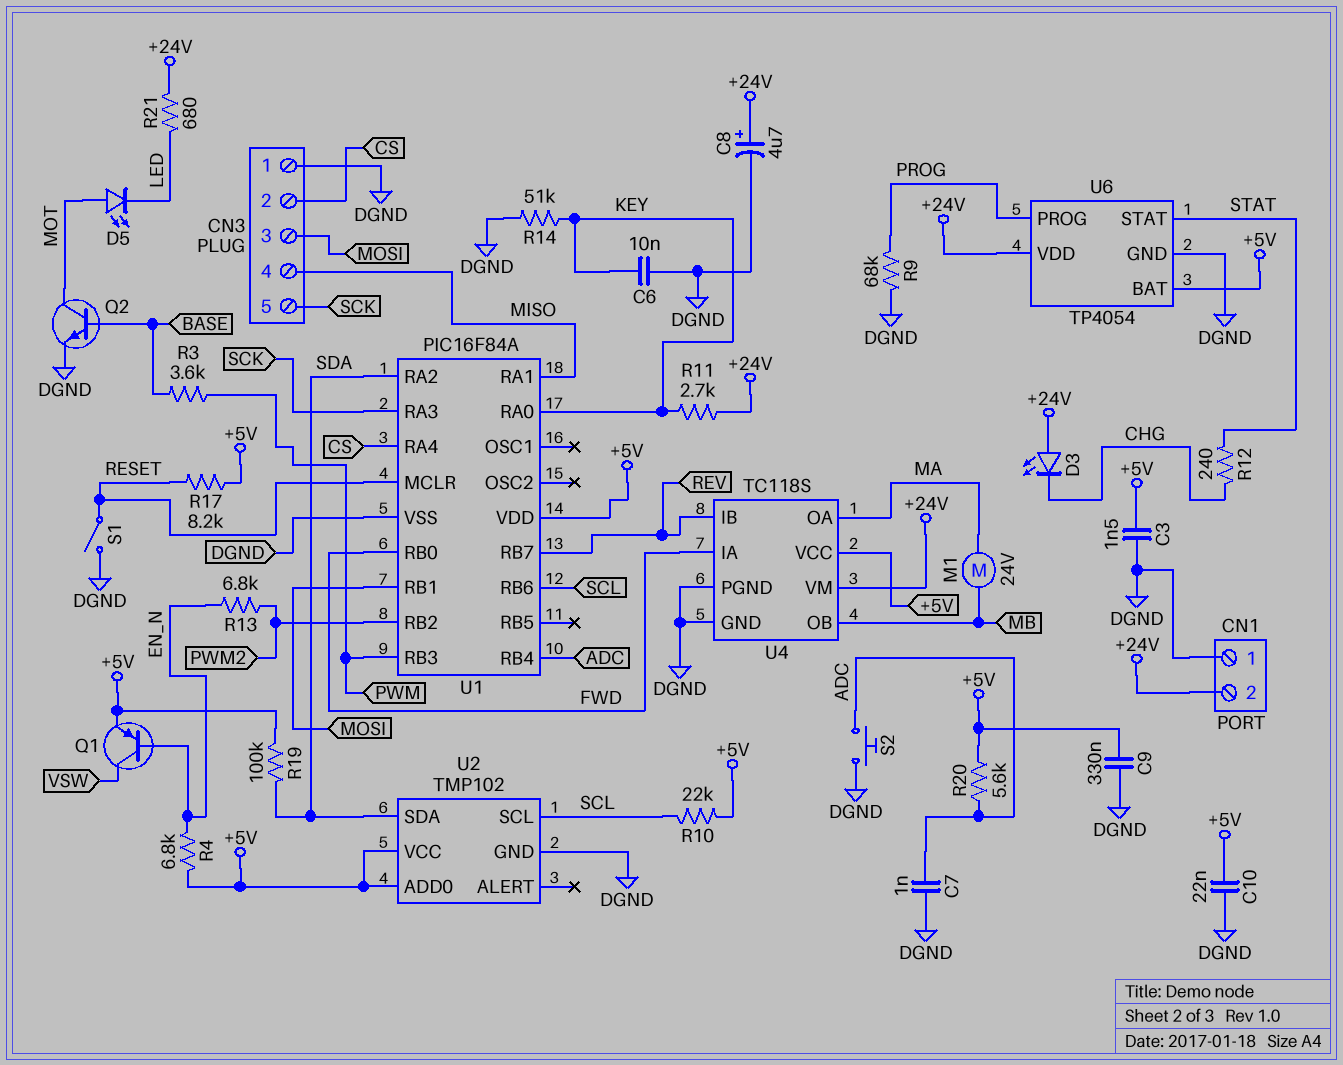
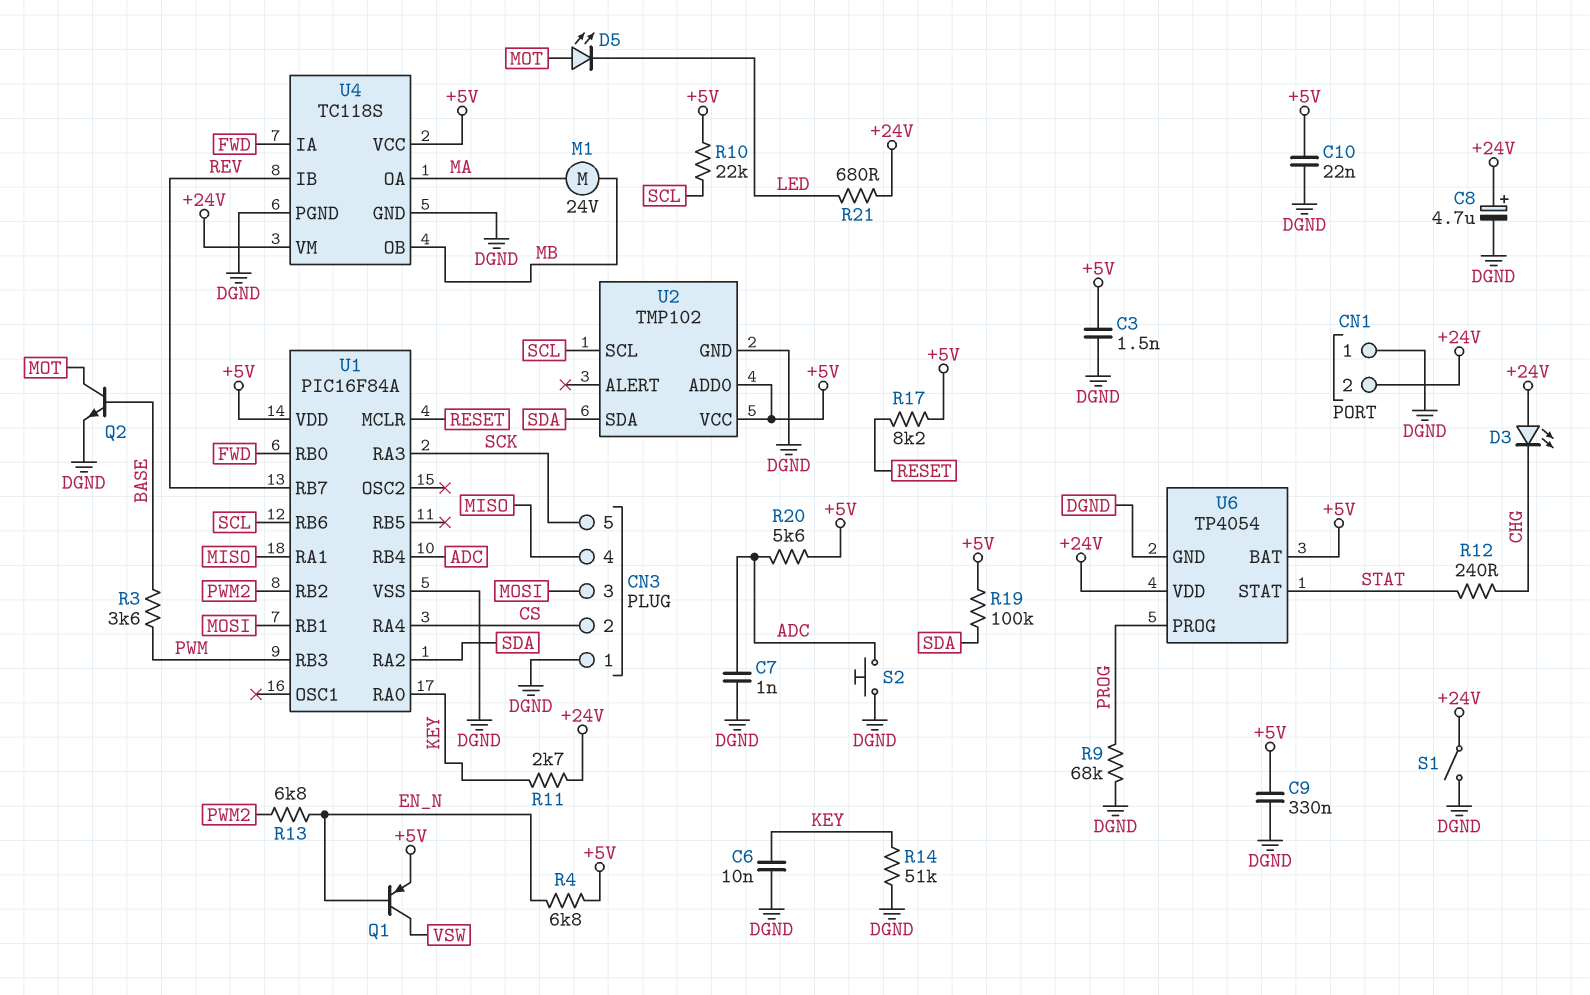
S1: switch (DGND, RESET) -> switch (+24V, DGND)

